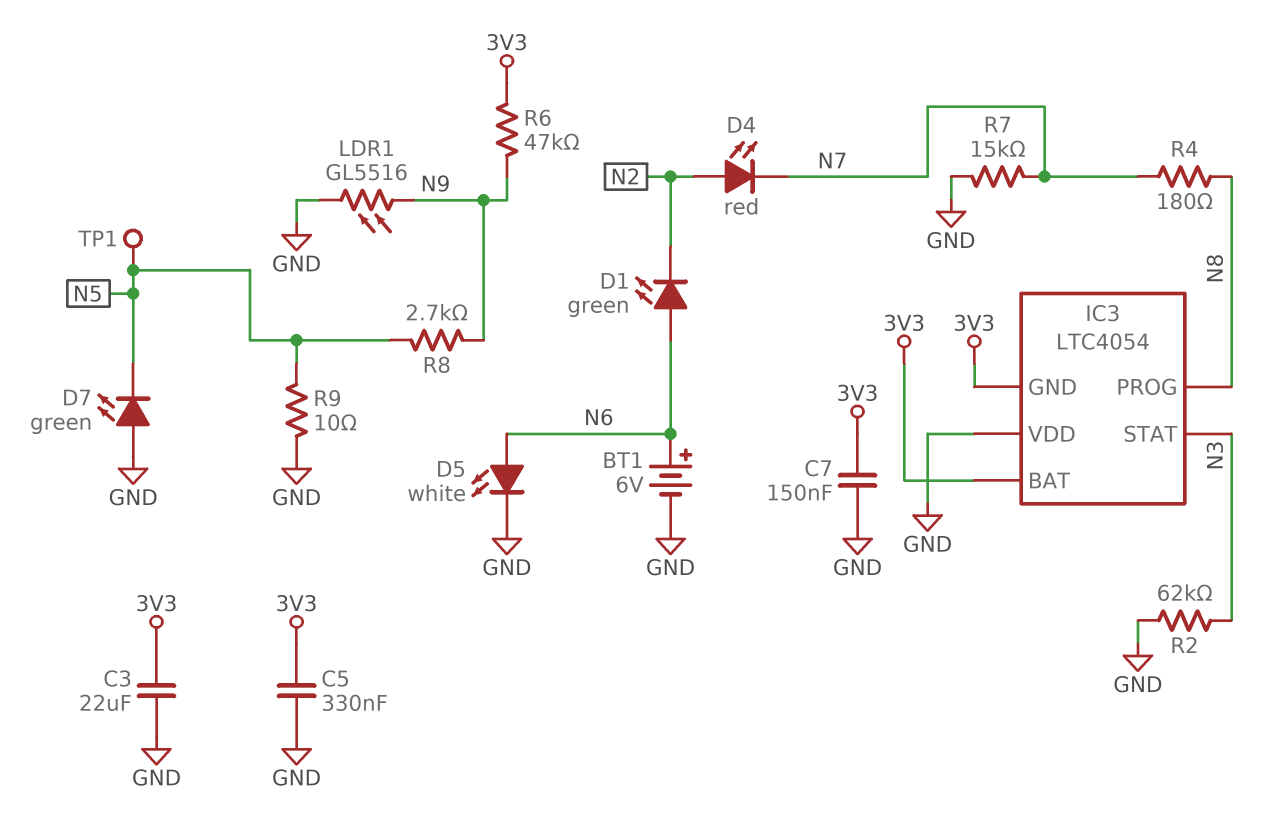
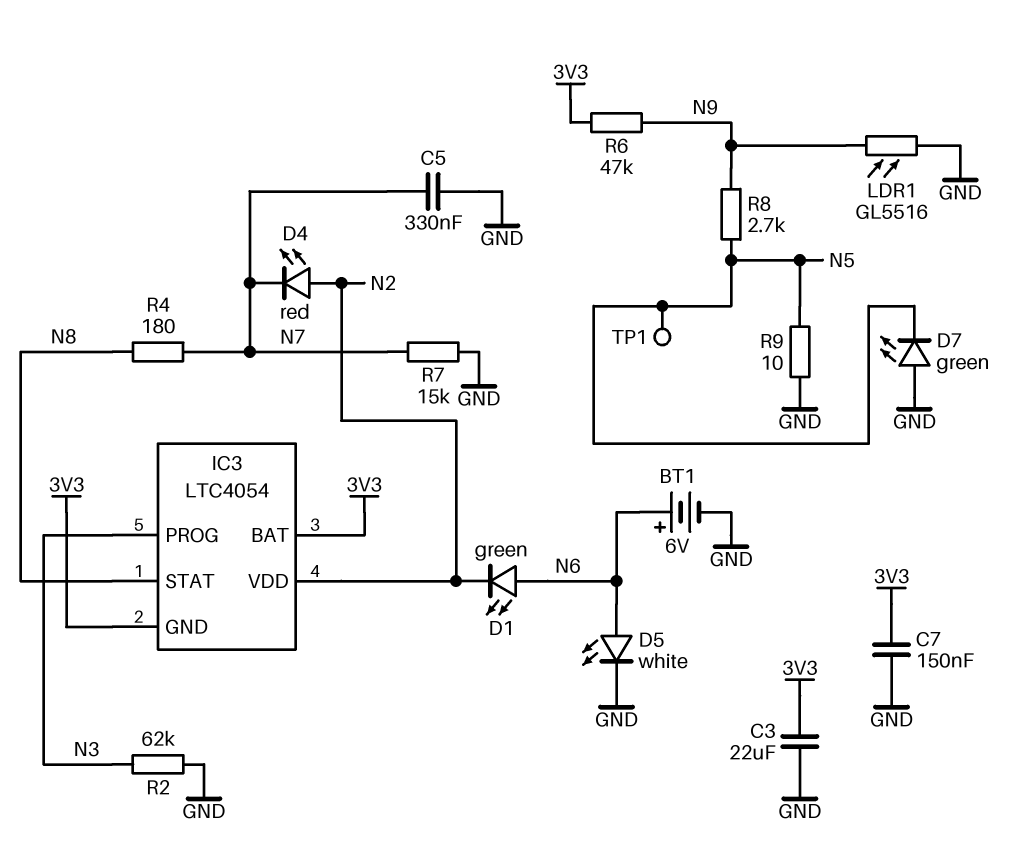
C5: 330nF (3V3, GND) -> 330nF (GND, N7)
IC3 pin PROG: N8 -> N3
IC3 pin STAT: N3 -> N8
IC3 pin VDD: GND -> N2

